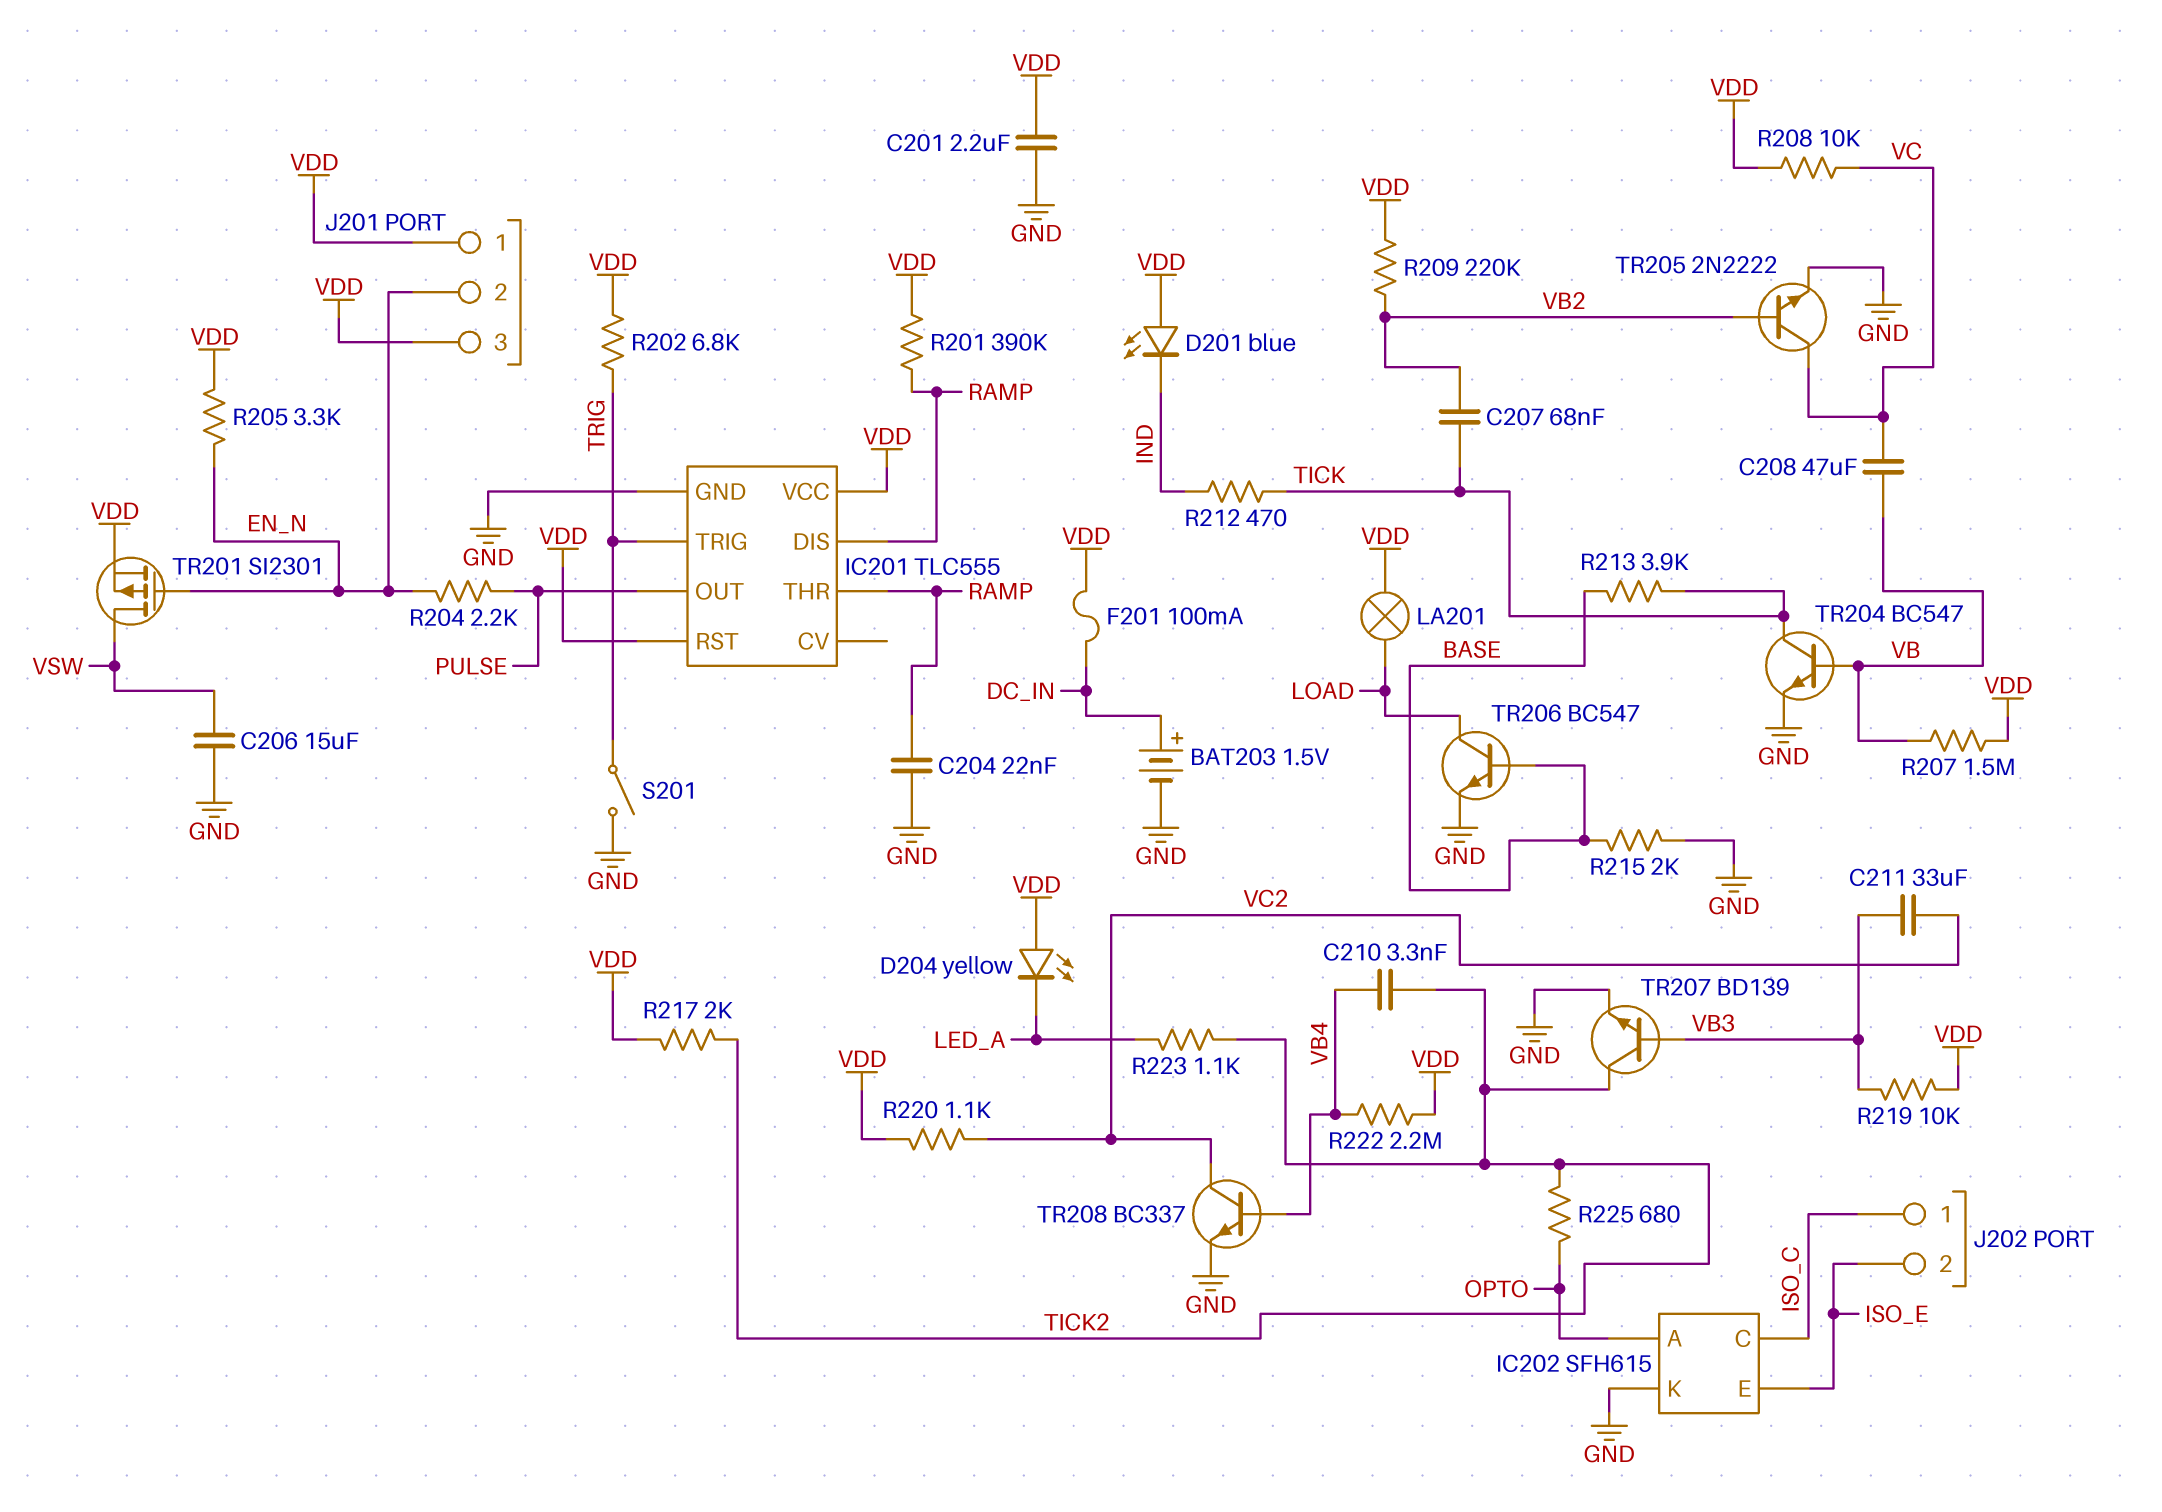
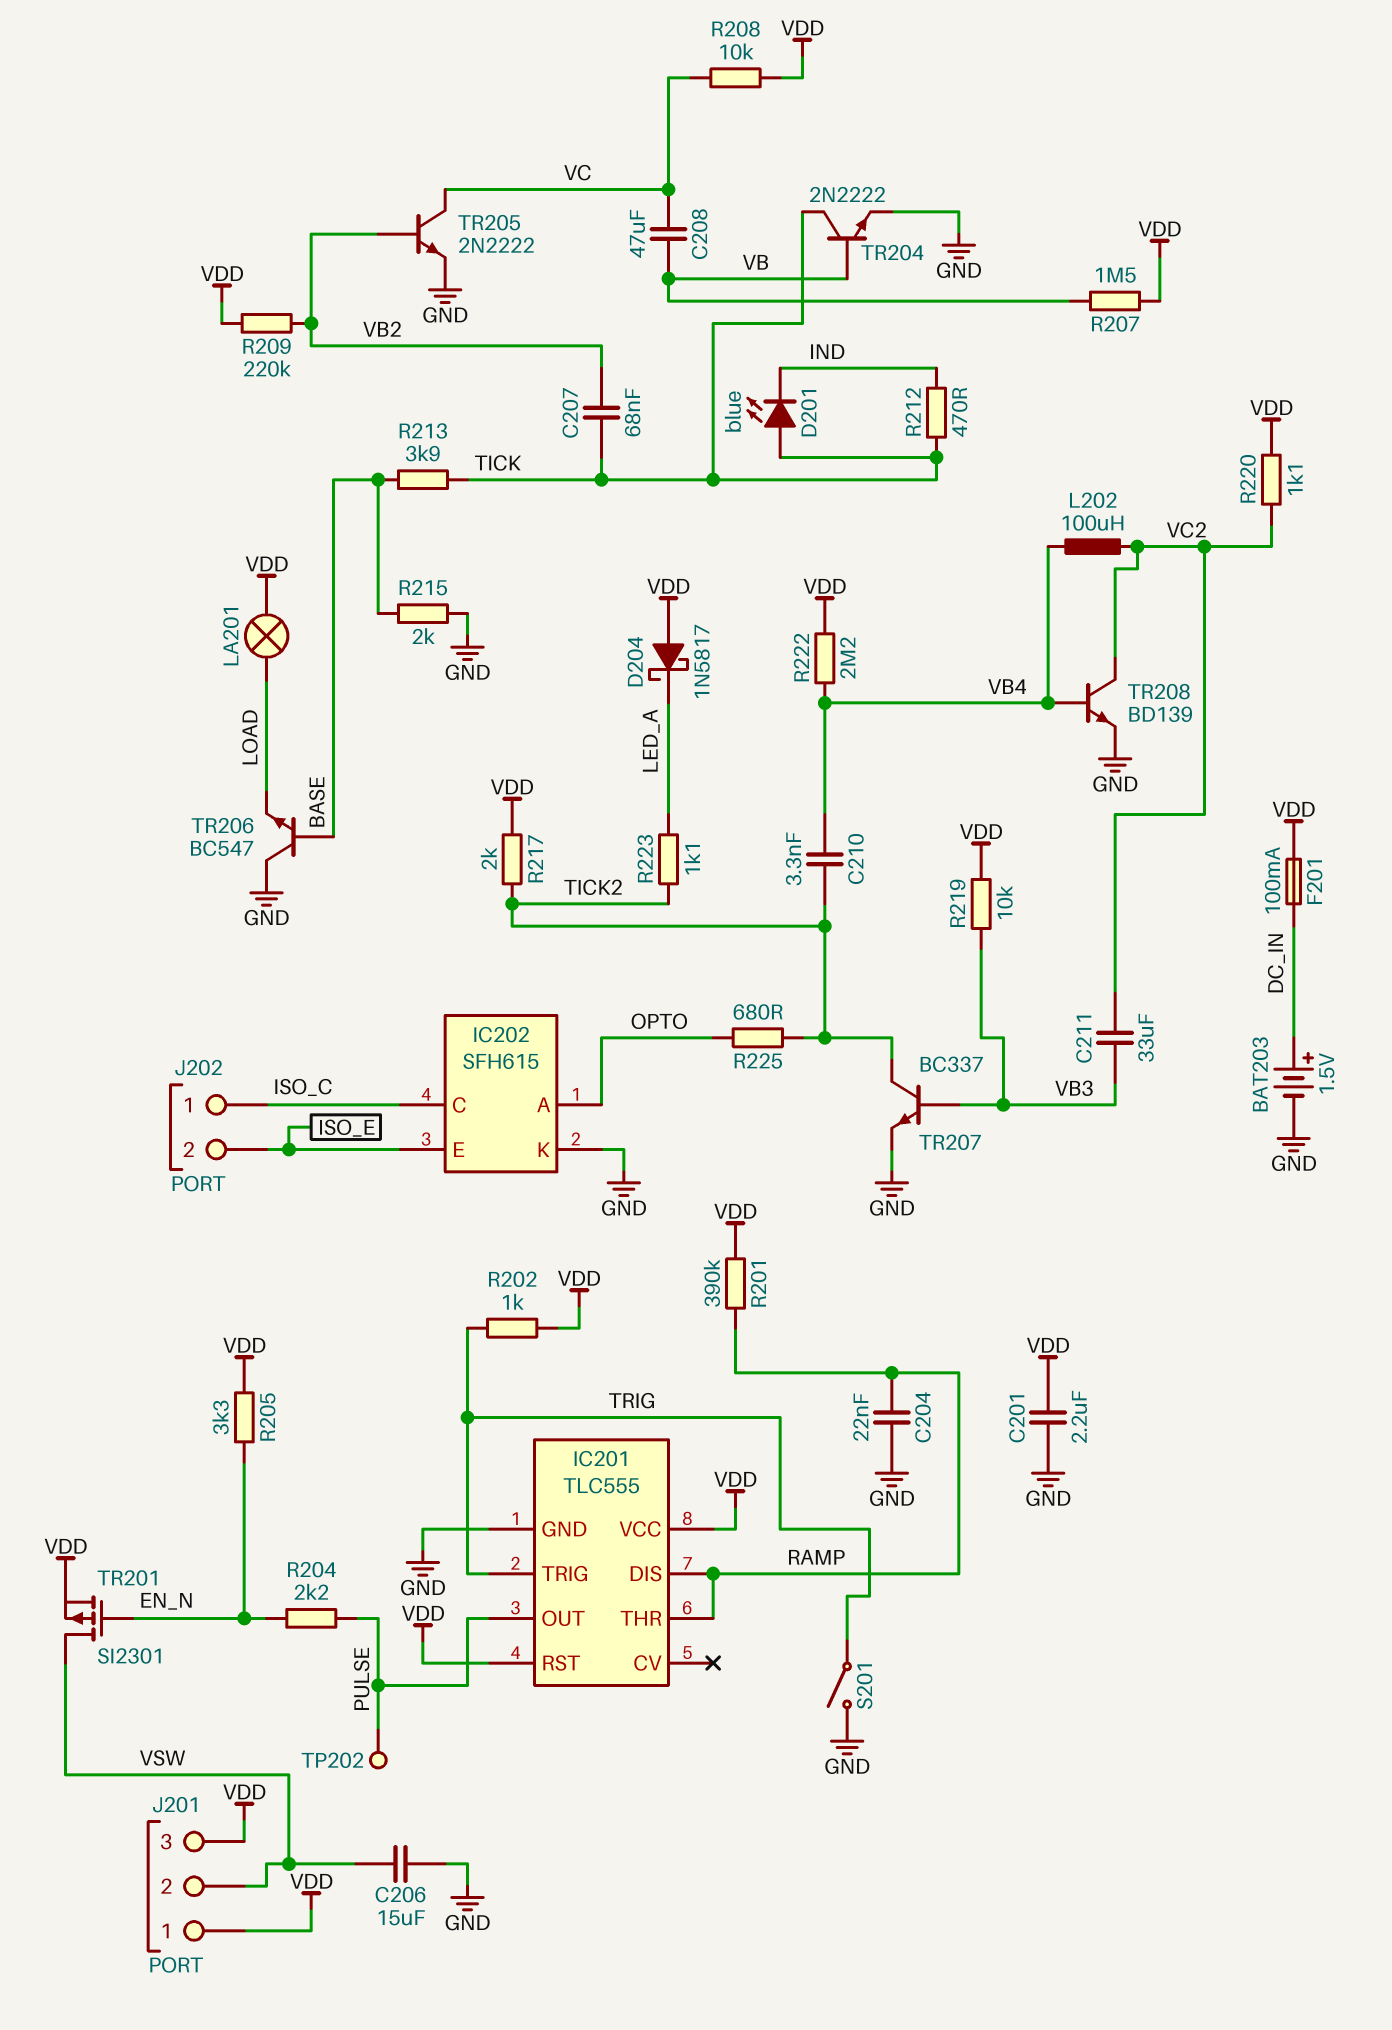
D201: LED blue (A VDD, K IND) -> LED blue (A TICK, K IND)
D204: LED yellow (A VDD, K LED_A) -> schottky 1N5817 (A VDD, K LED_A)
J201 pin 2: EN_N -> VSW
L202: none -> 100uH (VB4, VC2)
R202: 6.8k (TRIG, VDD) -> 1k (TRIG, VDD)
TP202: none -> test point (PULSE)
TR204: NPN BC547 (B VB, C TICK, E GND) -> NPN 2N2222 (B VB, C TICK, E GND)
TR206: NPN BC547 (B BASE, C LOAD, E GND) -> NPN BC547 (B BASE, C GND, E LOAD)
TR207: NPN BD139 (B VB3, C TICK2, E GND) -> NPN BC337 (B VB3, C TICK2, E GND)
TR208: NPN BC337 (B VB4, C VC2, E GND) -> NPN BD139 (B VB4, C VC2, E GND)

